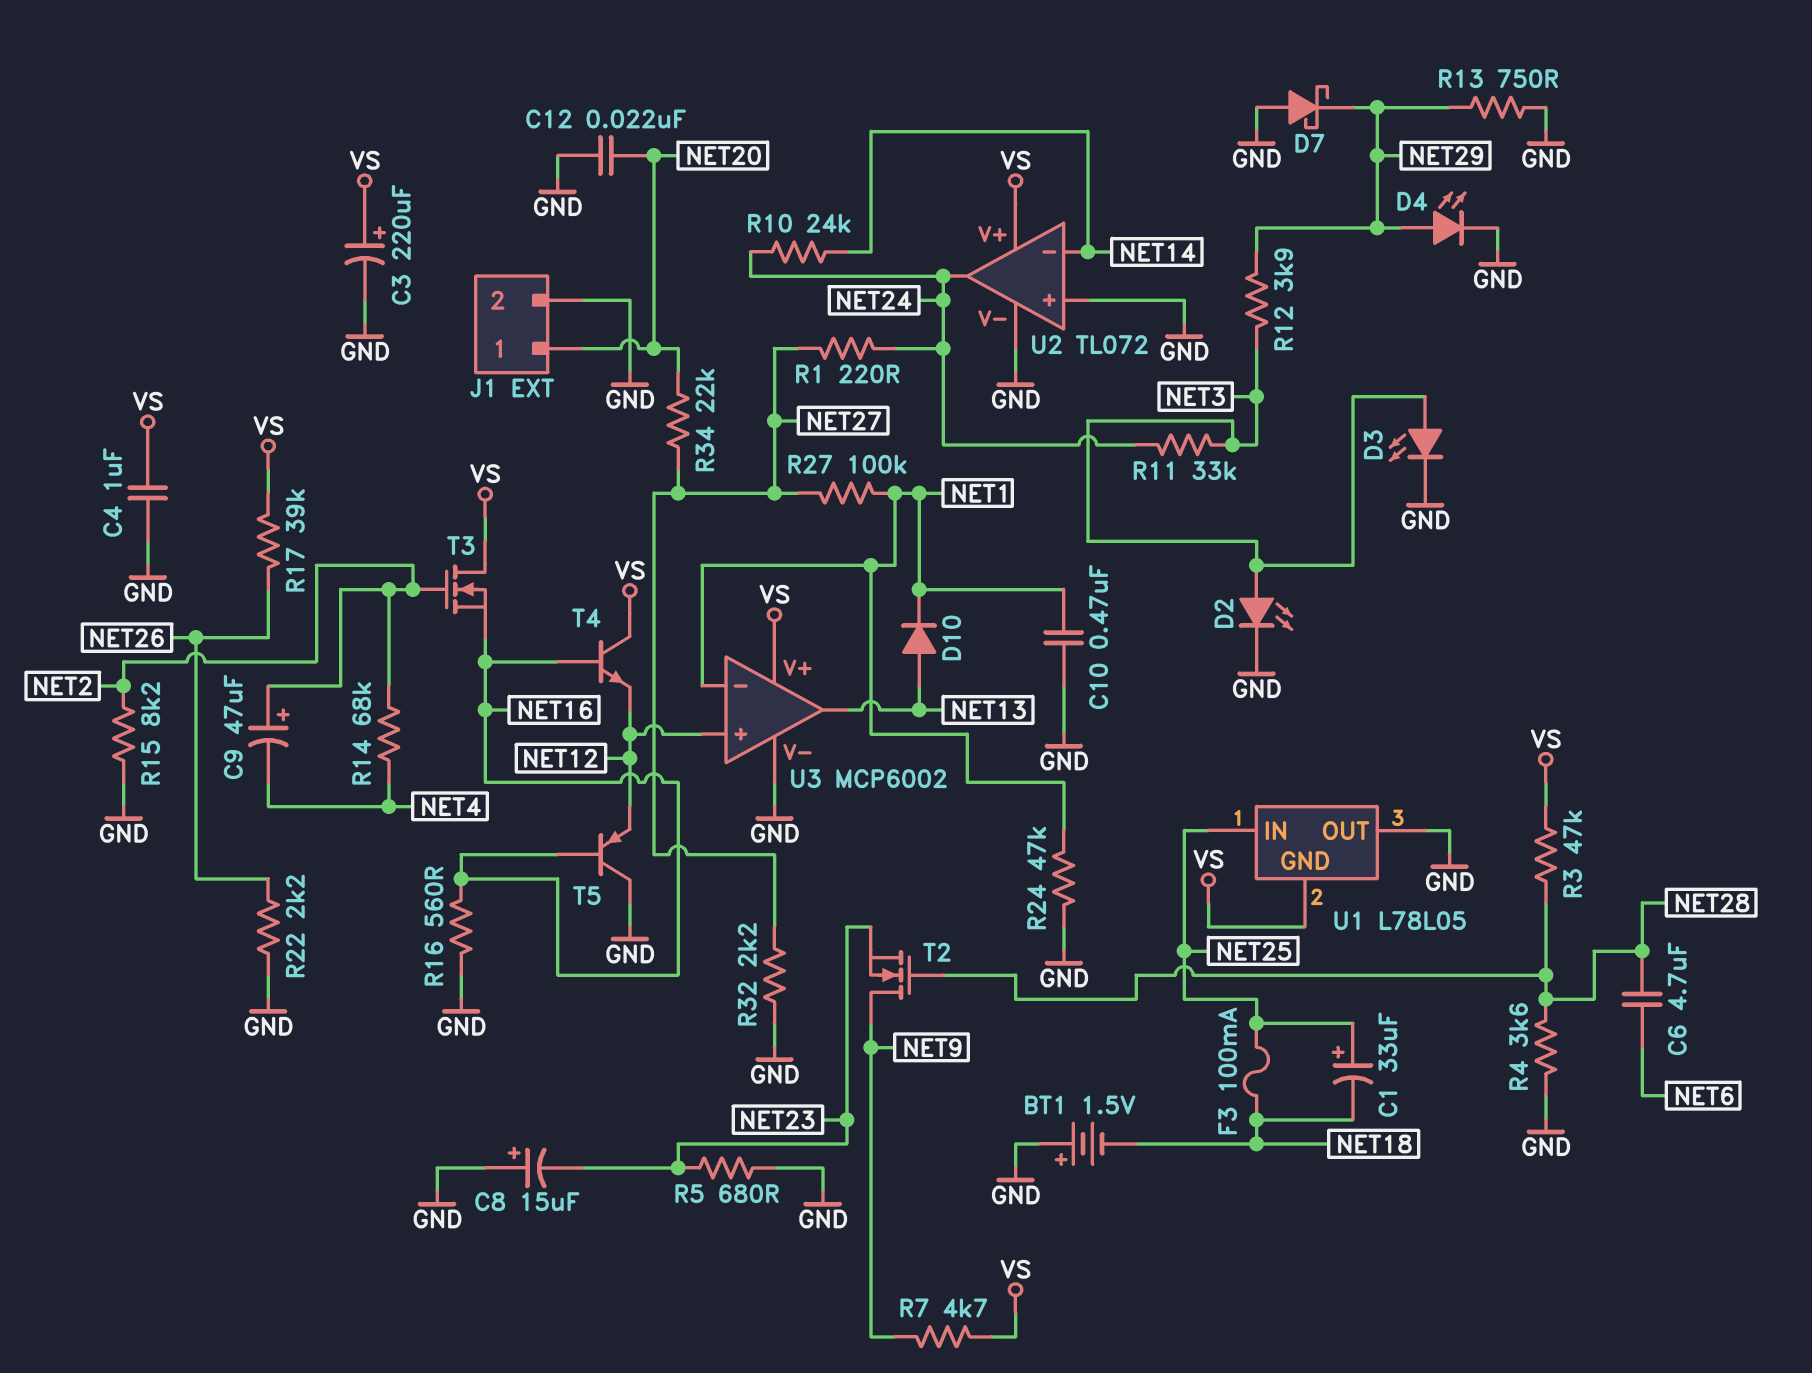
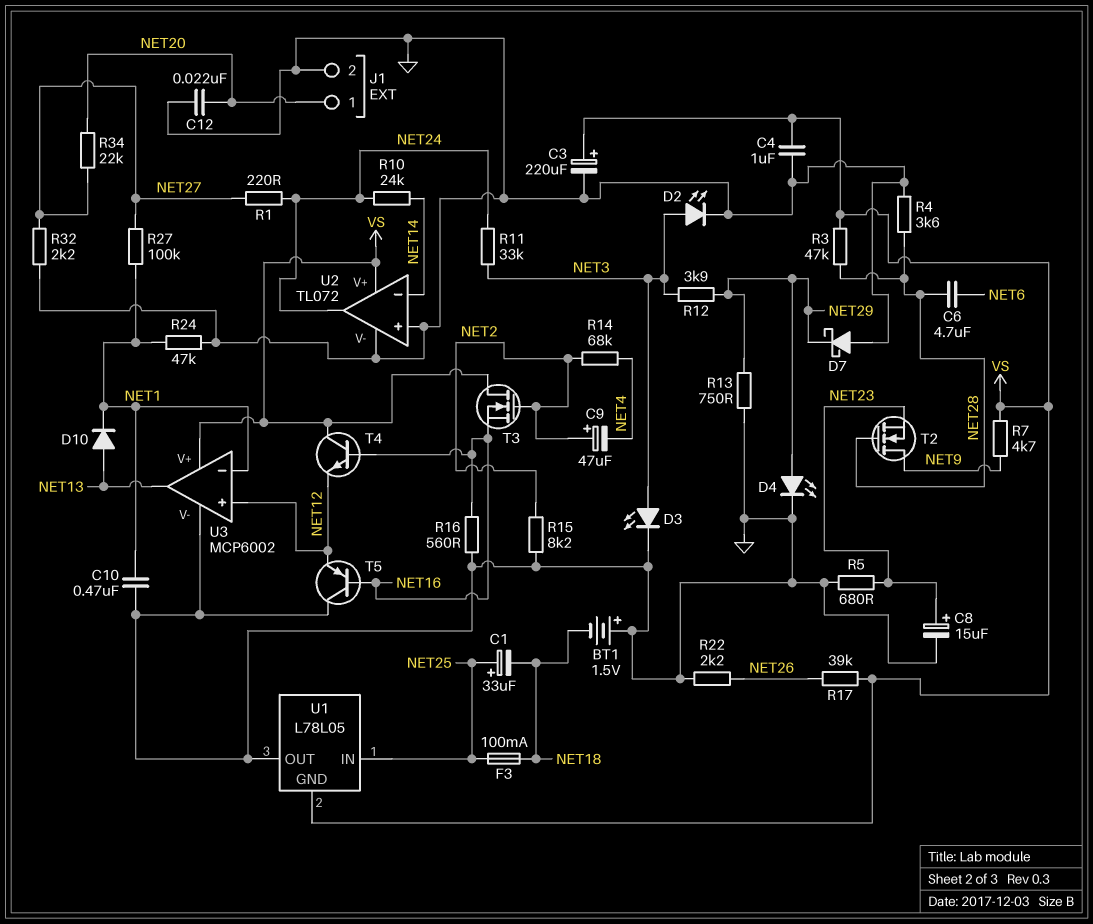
C8: 15uF (plus GND, minus NET23) -> 15uF (plus NET23, minus GND)

